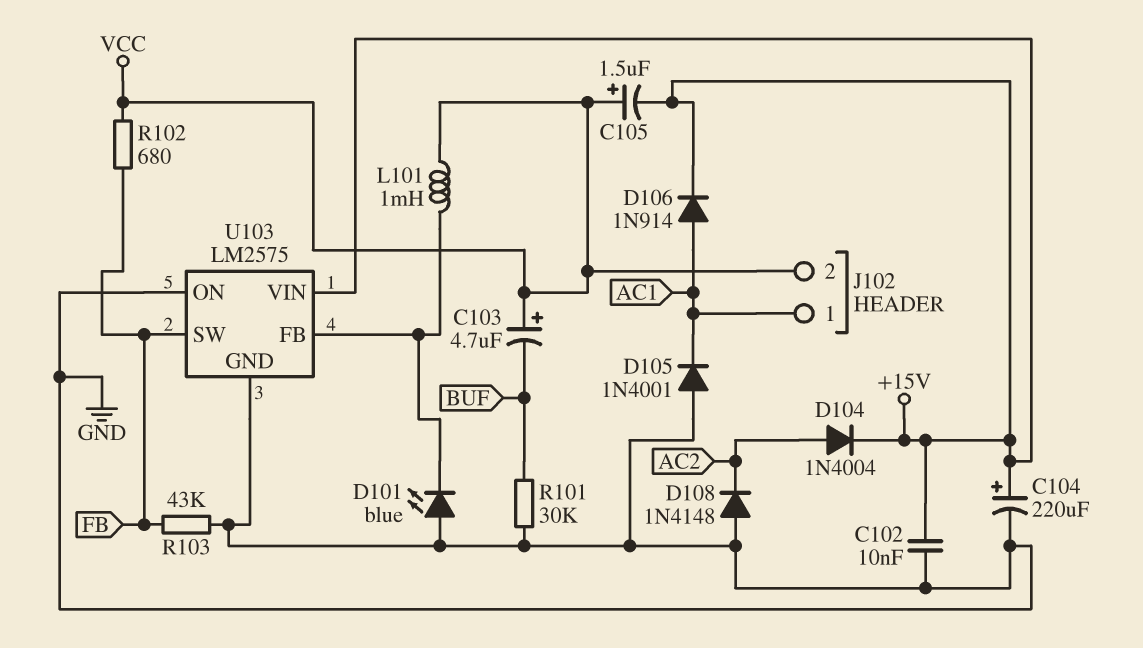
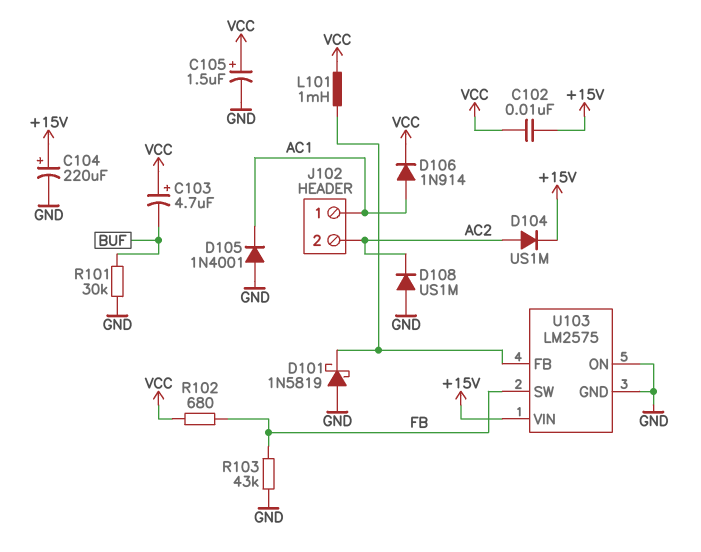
C102: 10nF (+15V, GND) -> 10nF (+15V, VCC)
C105: 1.5uF (plus VCC, minus +15V) -> 1.5uF (plus VCC, minus GND)
D101: LED blue (A GND, K U103/FB) -> schottky 1N5819 (A GND, K U103/FB)
D104: diode 1N4004 (A AC2, K +15V) -> diode US1M (A AC2, K +15V)
D106: diode 1N914 (A AC1, K +15V) -> diode 1N914 (A AC1, K VCC)
D108: diode 1N4148 (A GND, K AC2) -> diode US1M (A GND, K AC2)
J102 pin 2: VCC -> AC2

